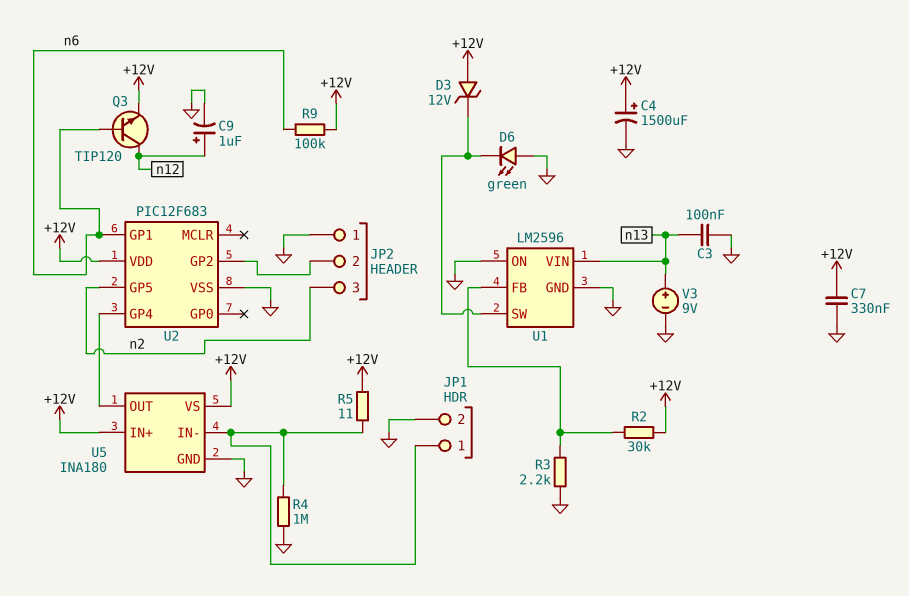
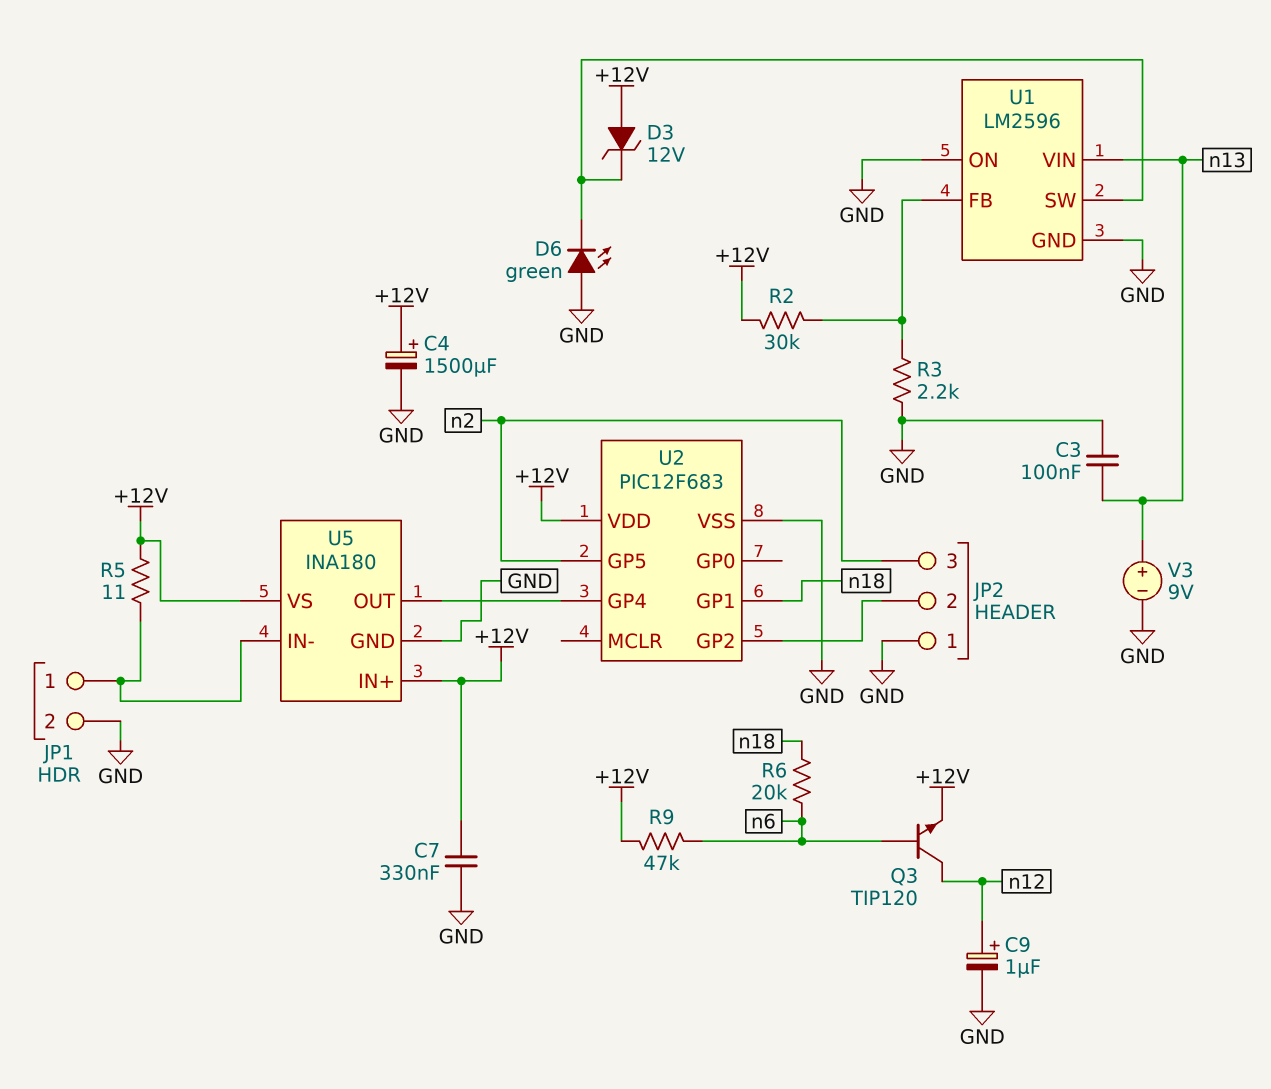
R4: 1M (GND, JP1/1) -> none
R6: none -> 20k (n6, n18)
R9: 100k (+12V, n6) -> 47k (+12V, n6)
U2 pin GP1: n6 -> n18

